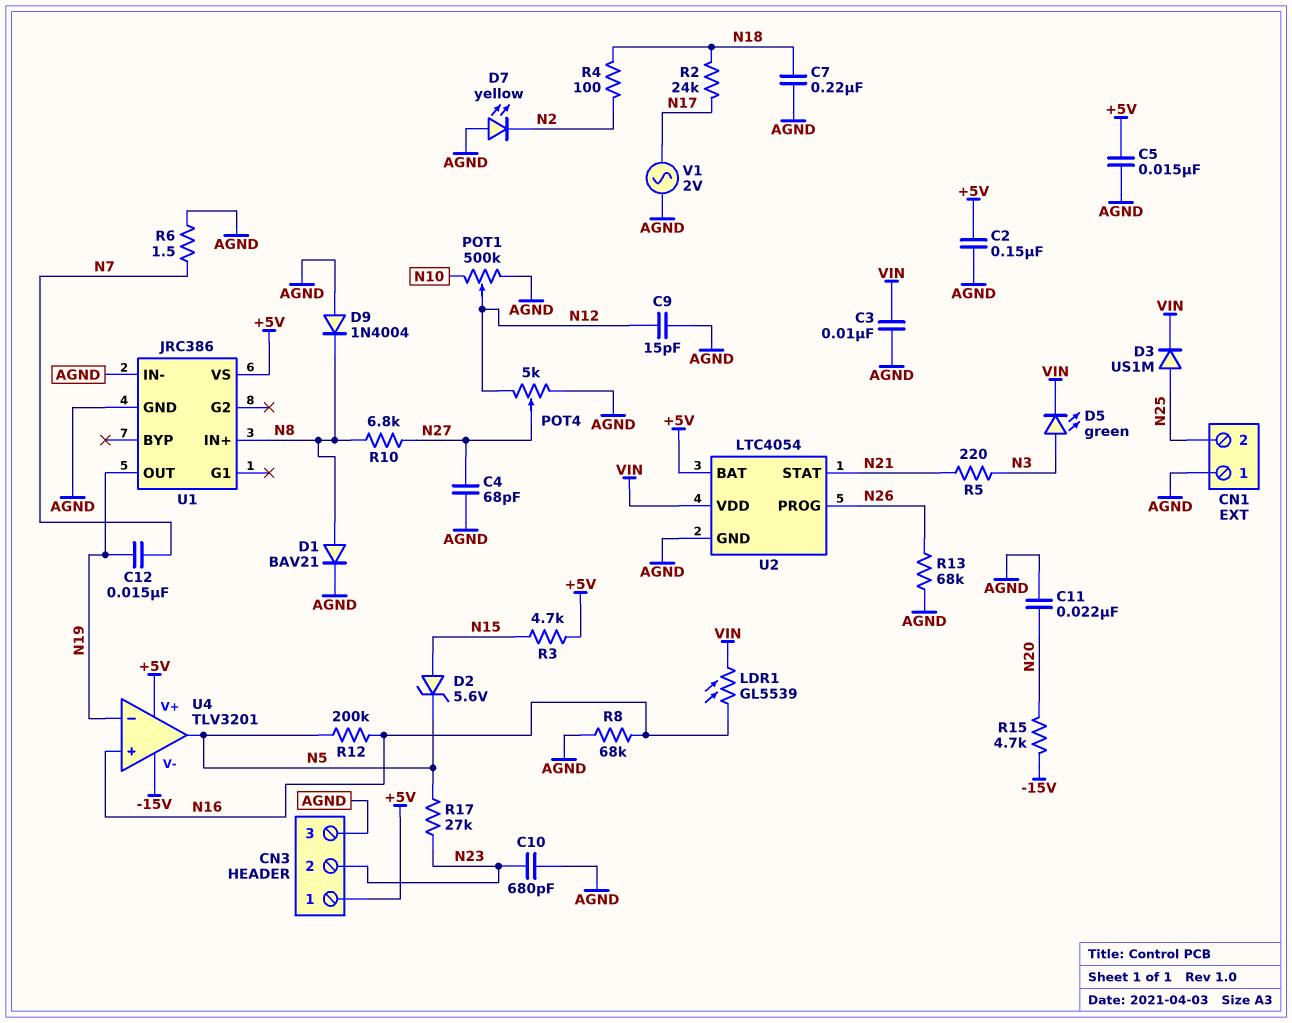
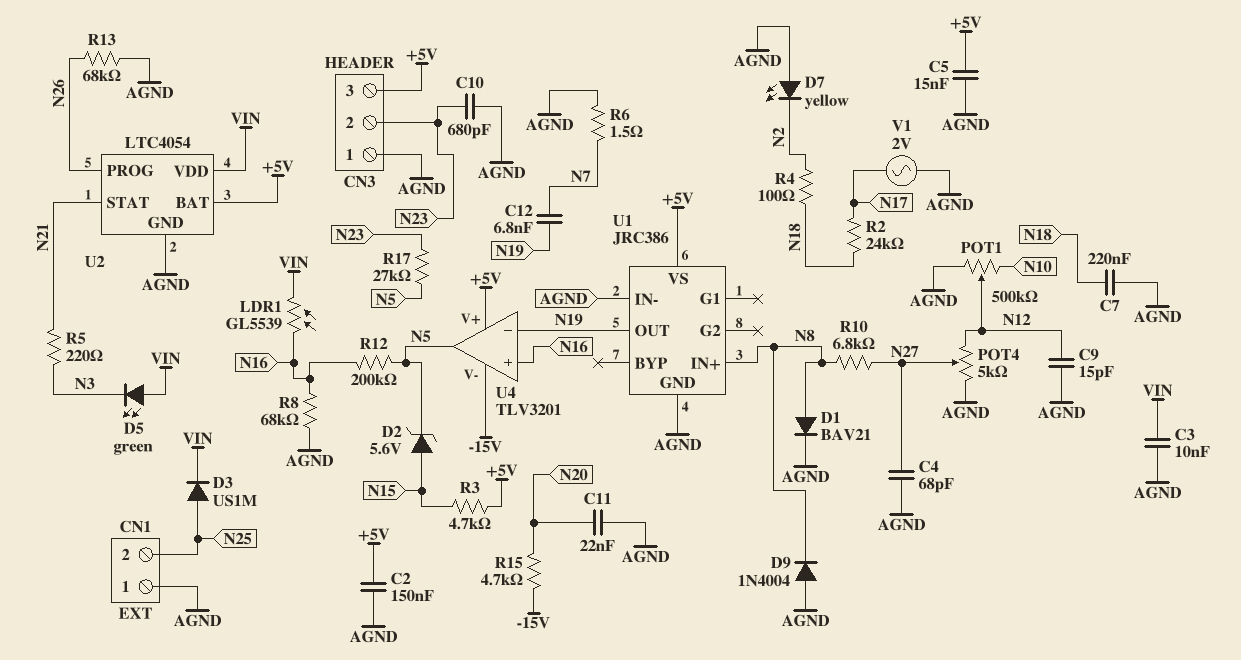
C12: 15nF (N7, N19) -> 6.8nF (N7, N19)
CN3 pin 1: +5V -> AGND
CN3 pin 3: AGND -> +5V
D5: LED green (A N3, K VIN) -> LED green (A VIN, K N3)

